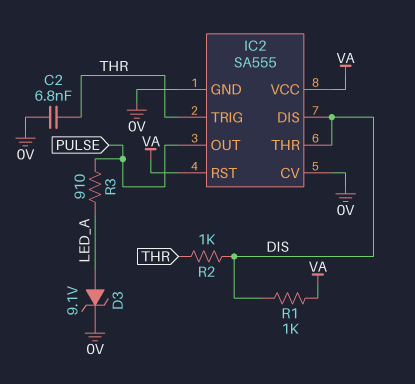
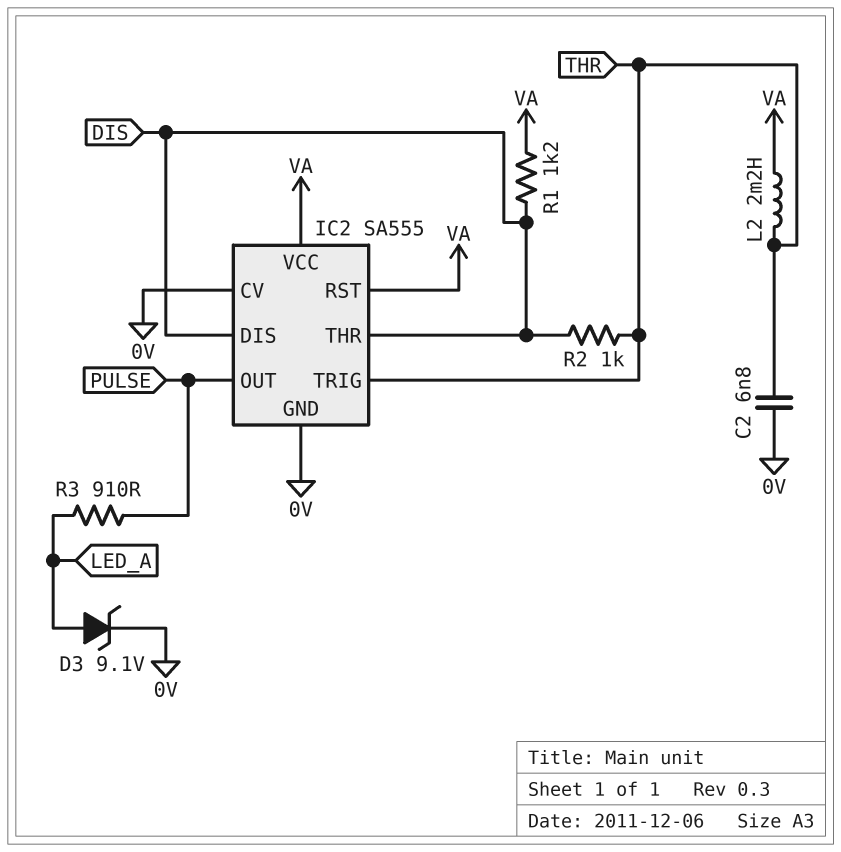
L2: none -> 2.2mH (THR, VA)
R1: 1k (DIS, VA) -> 1.2k (DIS, VA)

